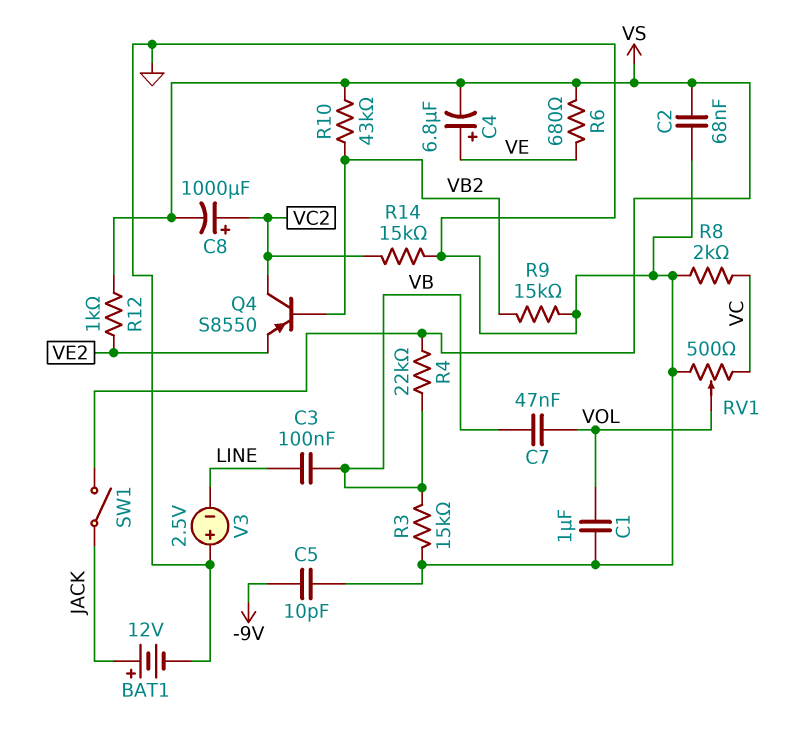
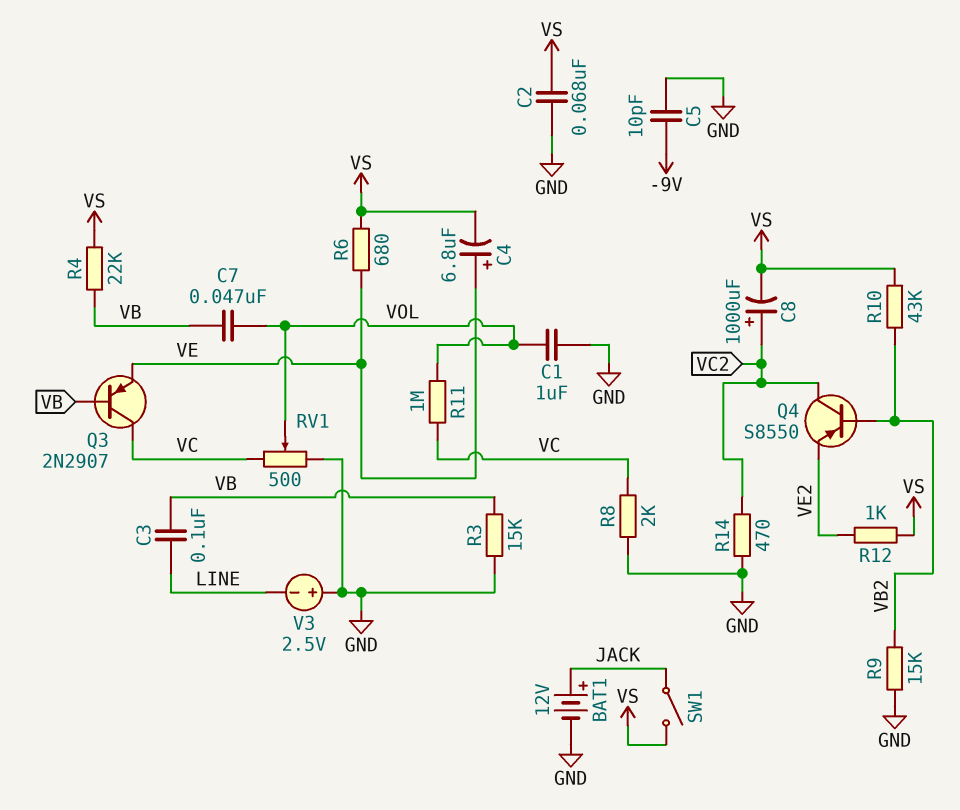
Q3: none -> PNP 2N2907 (B VB, C VC, E VE)
R11: none -> 1M (VC, VOL)
R14: 15k (GND, VC2) -> 470 (GND, VC2)

